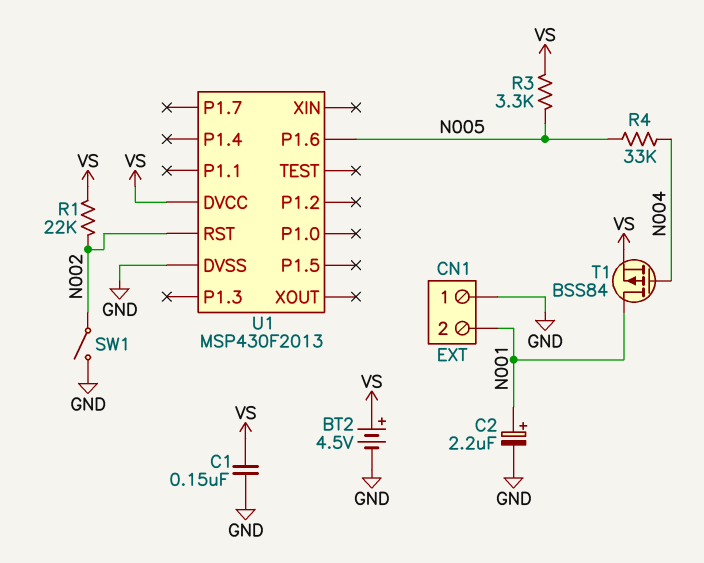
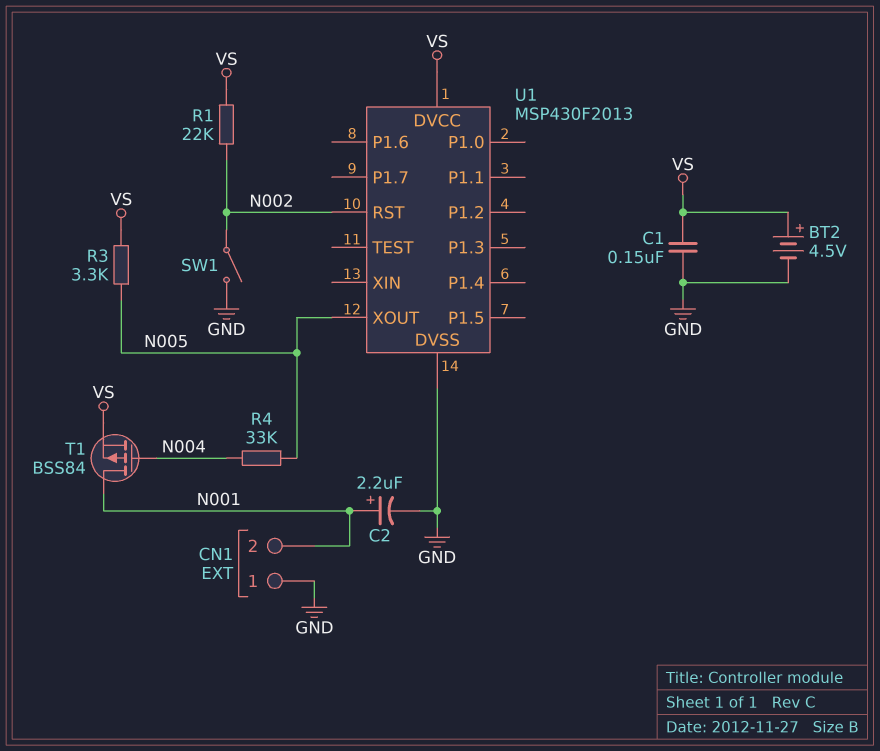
U1 pin P1.6: N005 -> none
U1 pin XOUT: none -> N005

